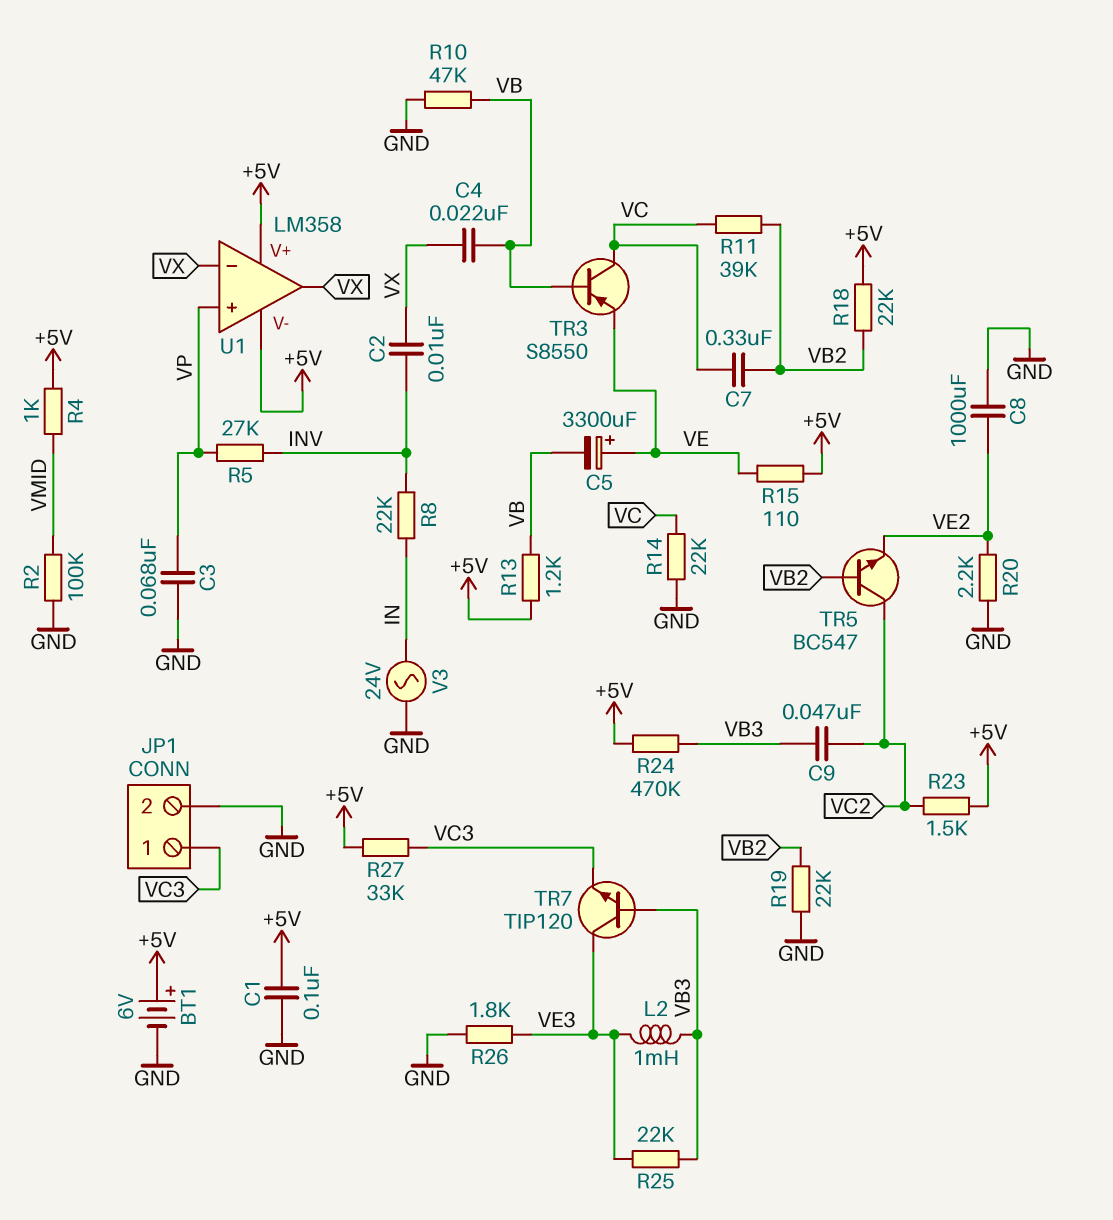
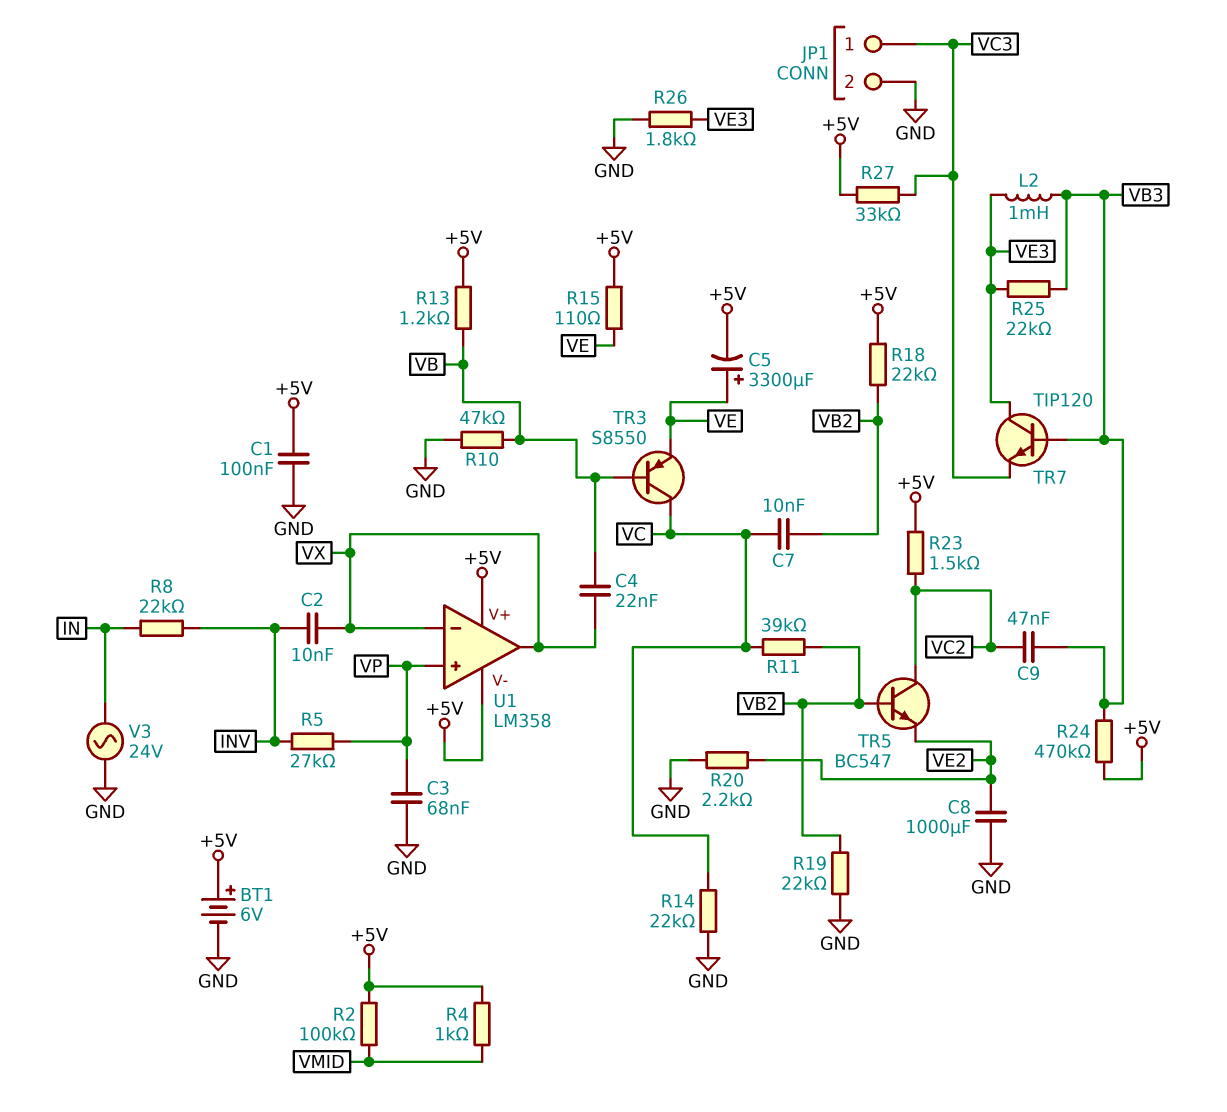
C5: 3300uF (plus VE, minus VB) -> 3300uF (plus VE, minus +5V)
C7: 330nF (VB2, VC) -> 10nF (VB2, VC)
R2: 100k (GND, VMID) -> 100k (+5V, VMID)

